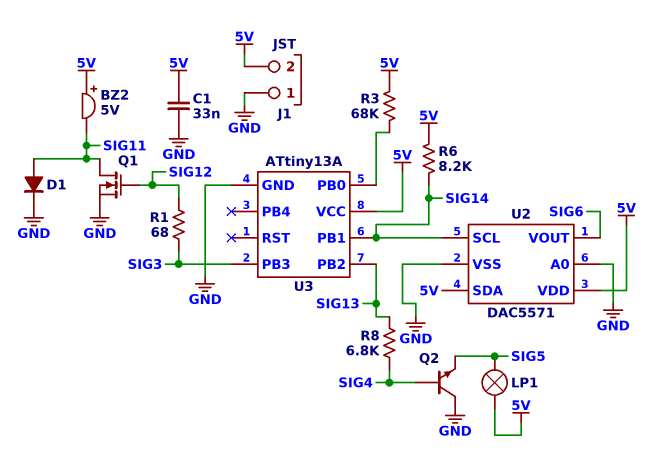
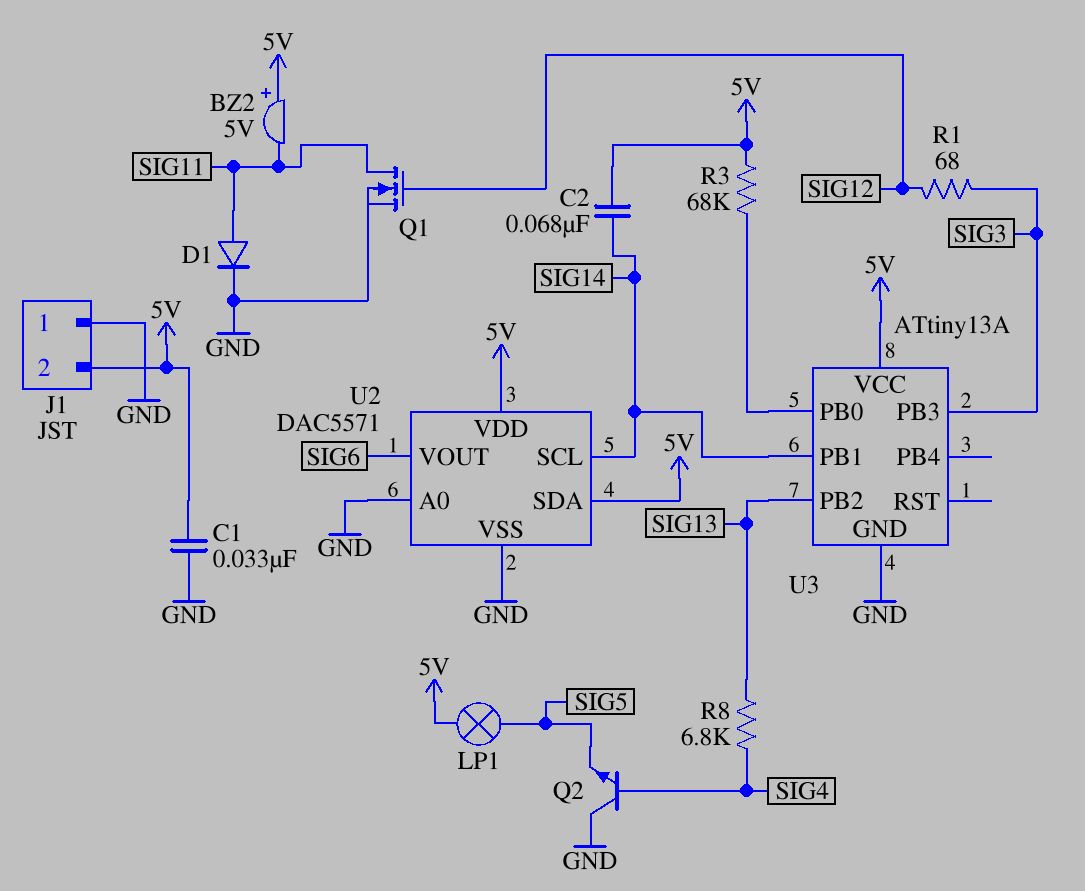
C2: none -> 68nF (5V, SIG14)
R6: 8.2k (5V, SIG14) -> none

